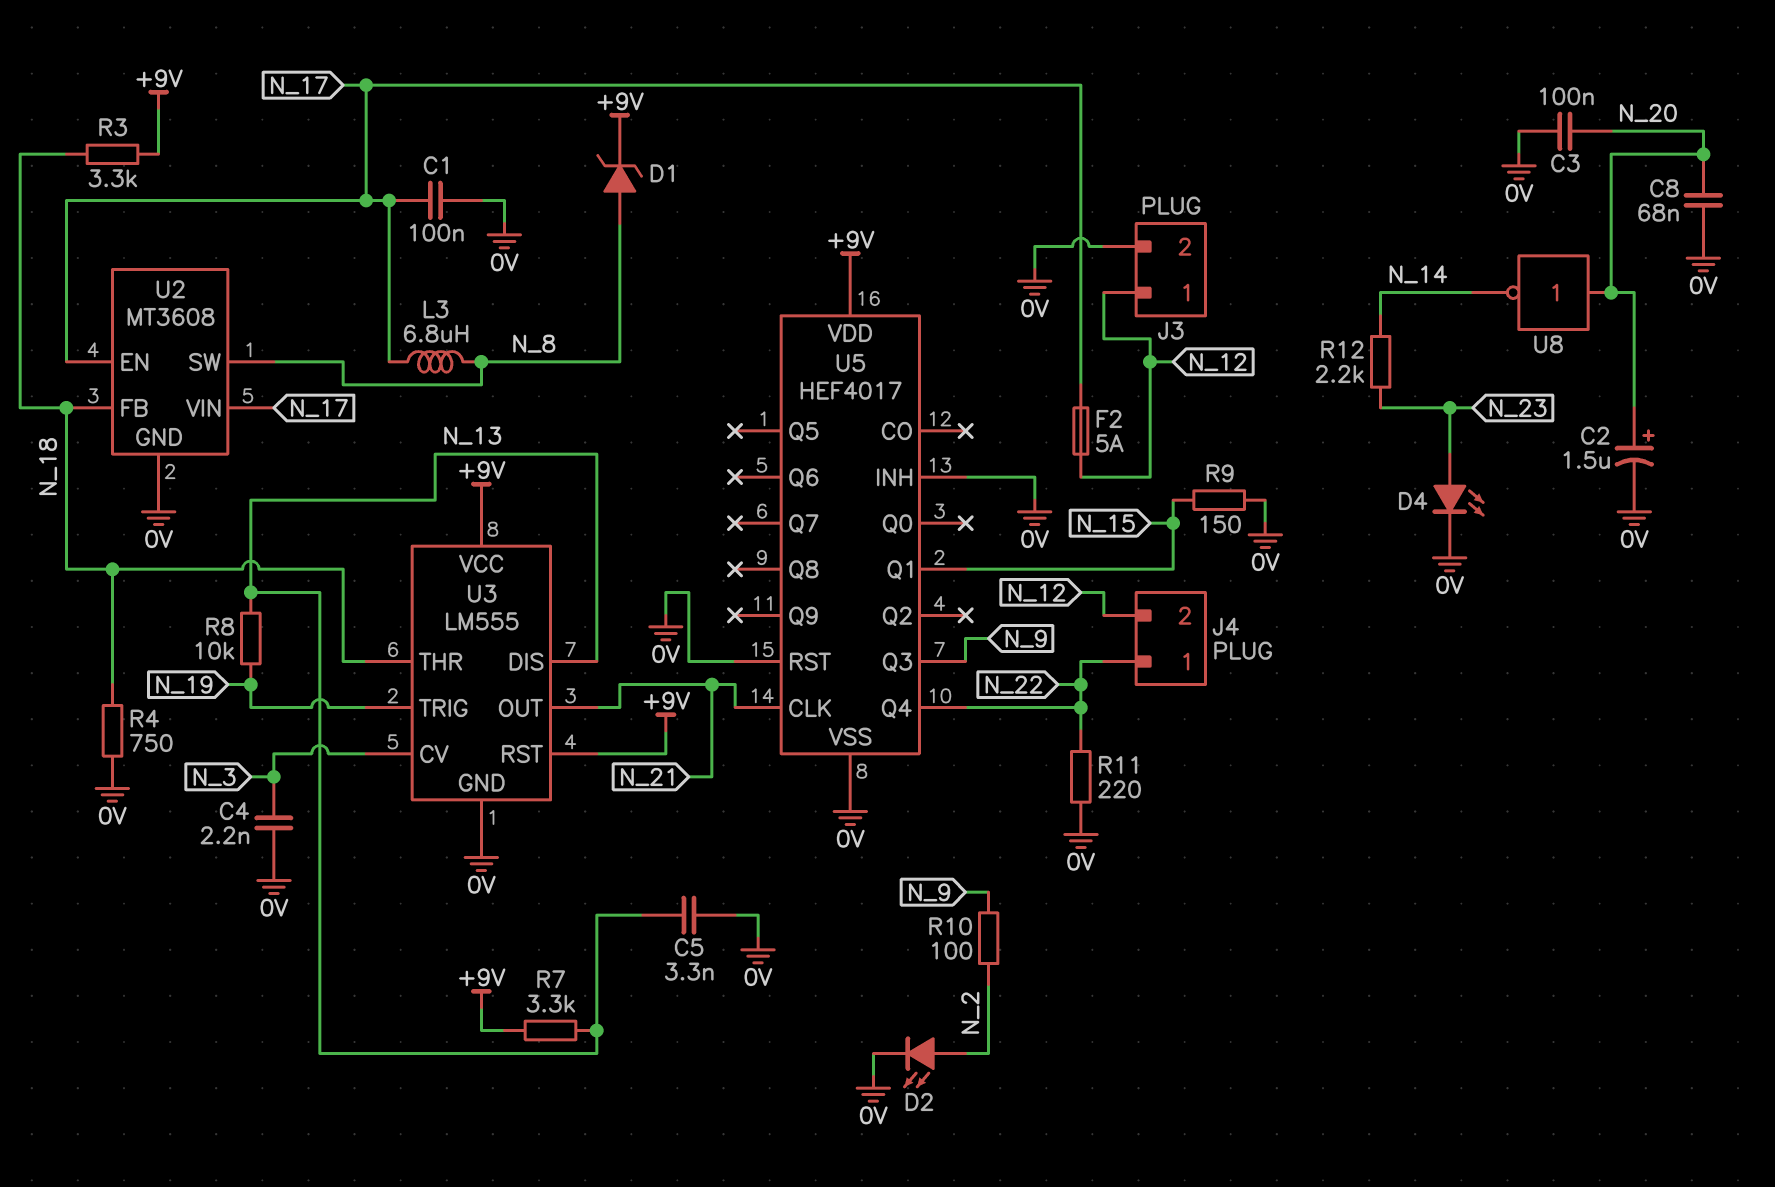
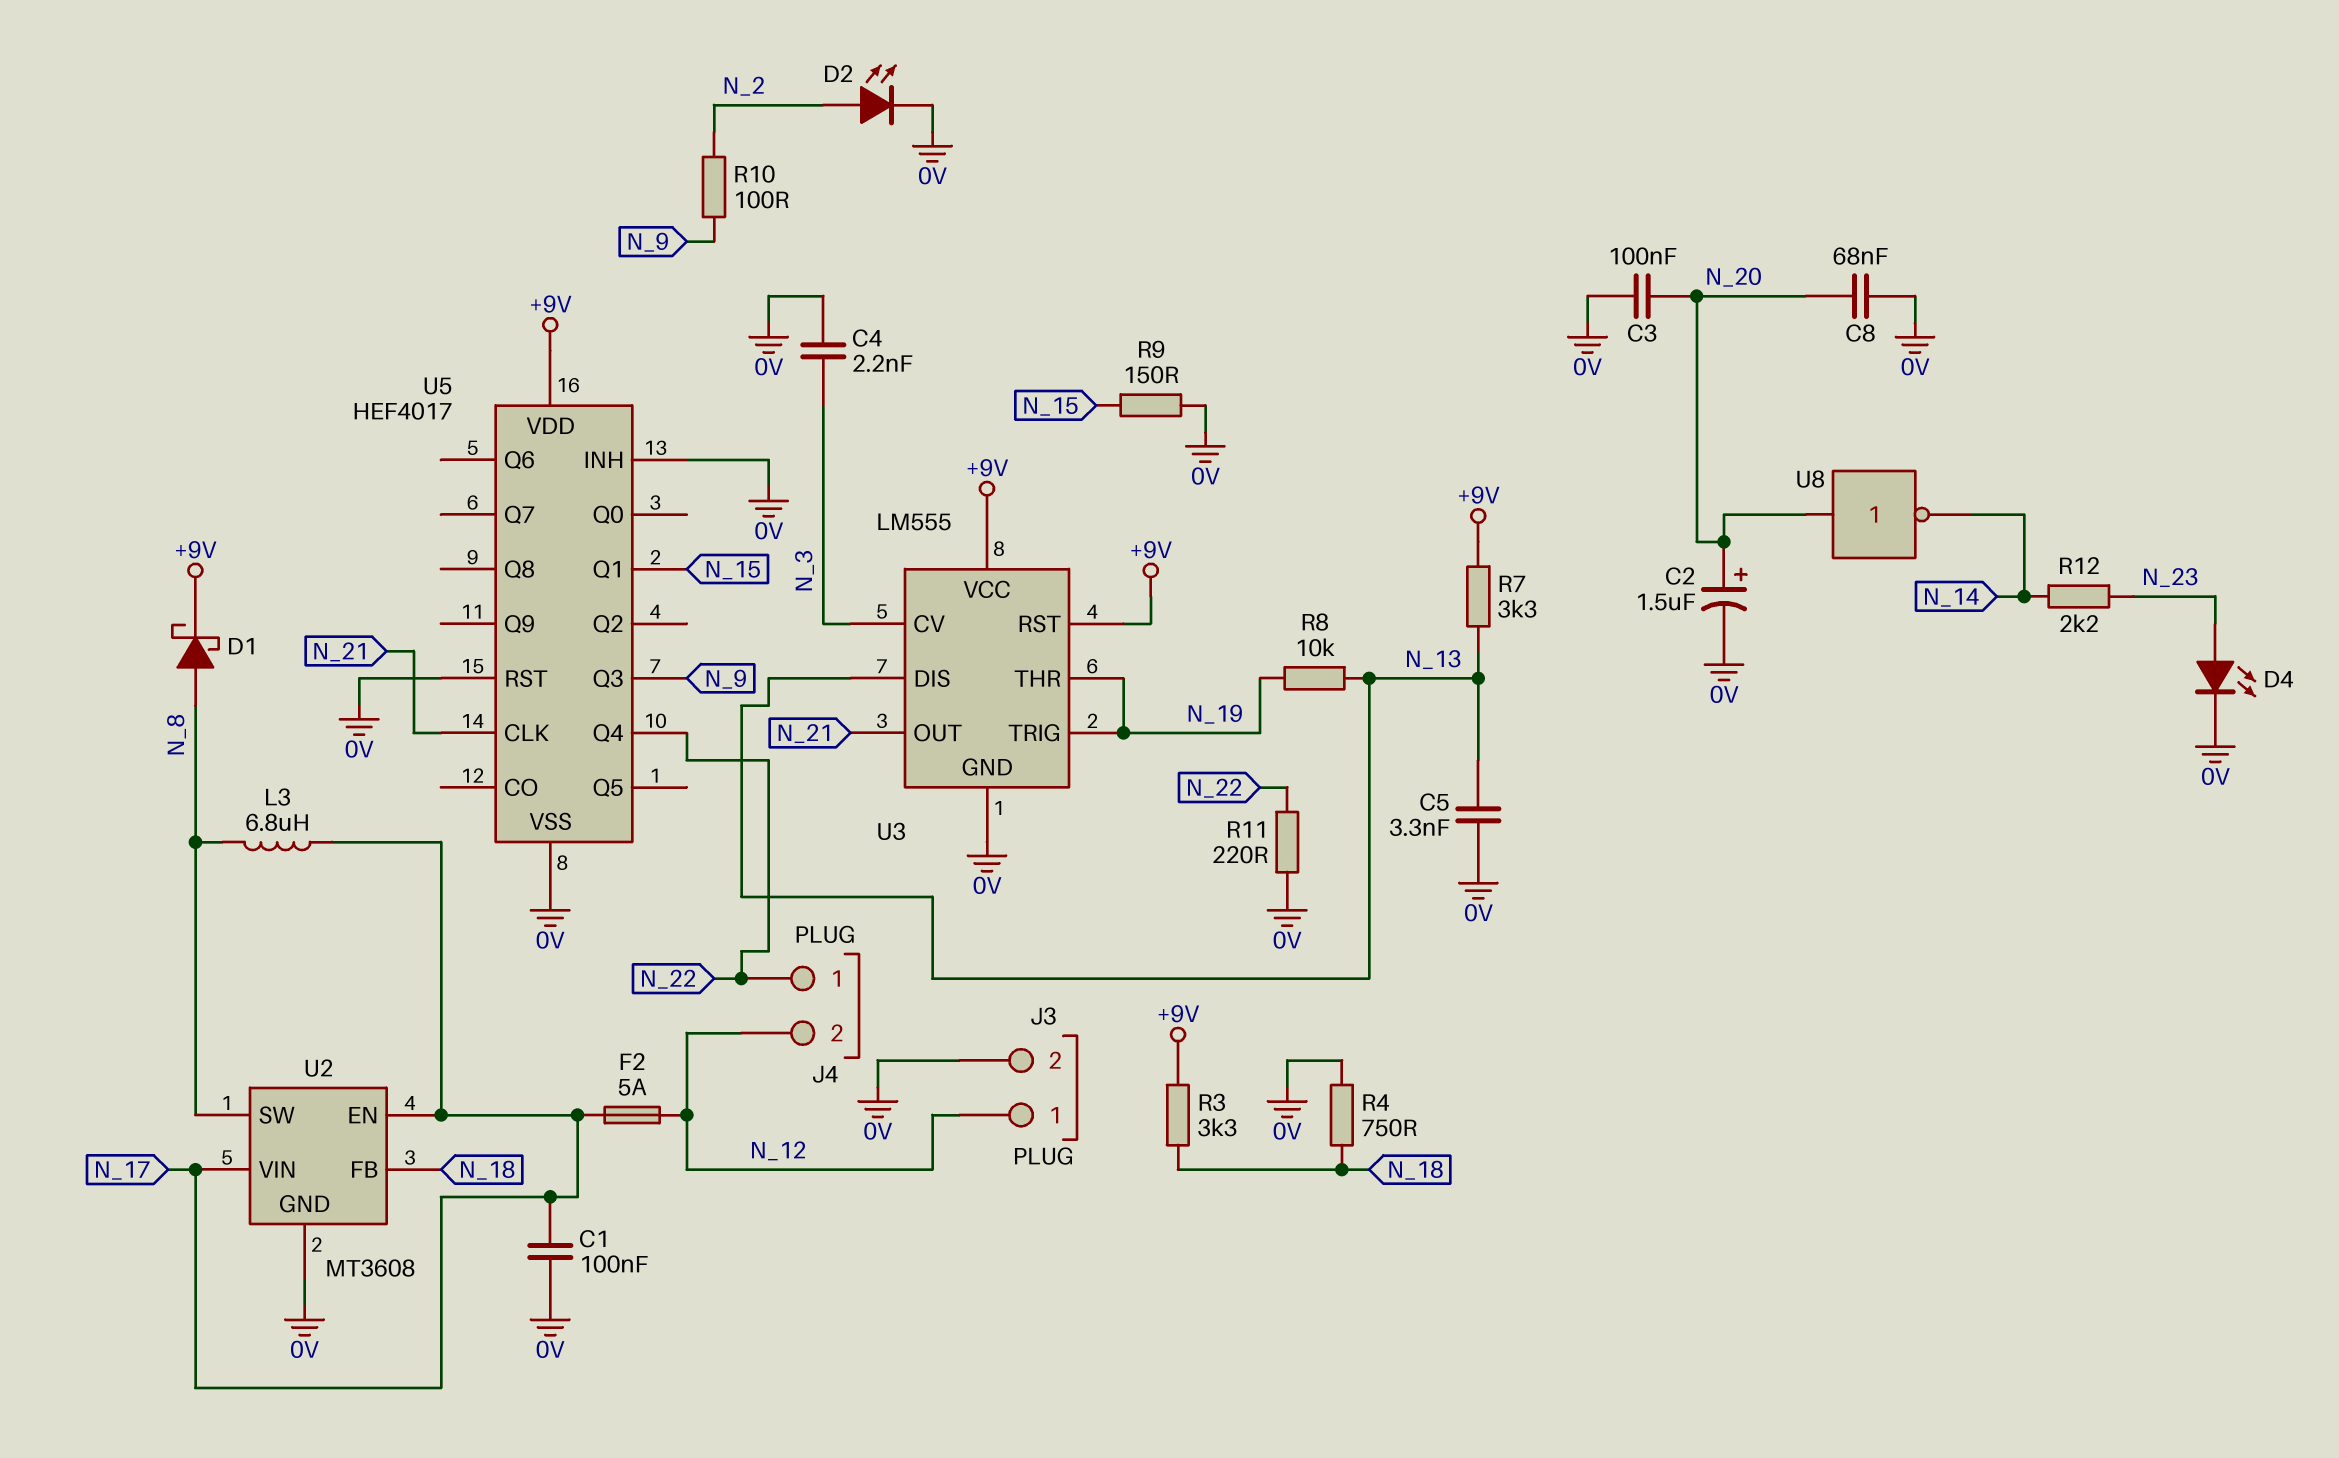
D1: zener (A N_8, K +9V) -> schottky (A N_8, K +9V)
U3 pin THR: N_18 -> N_19

